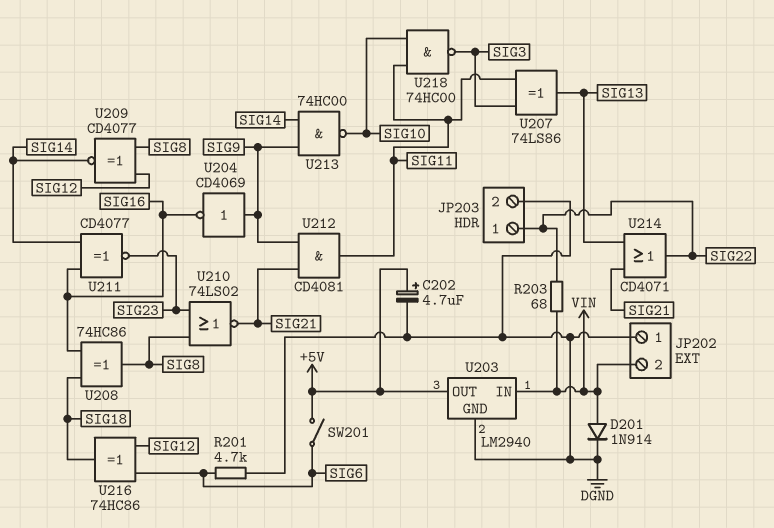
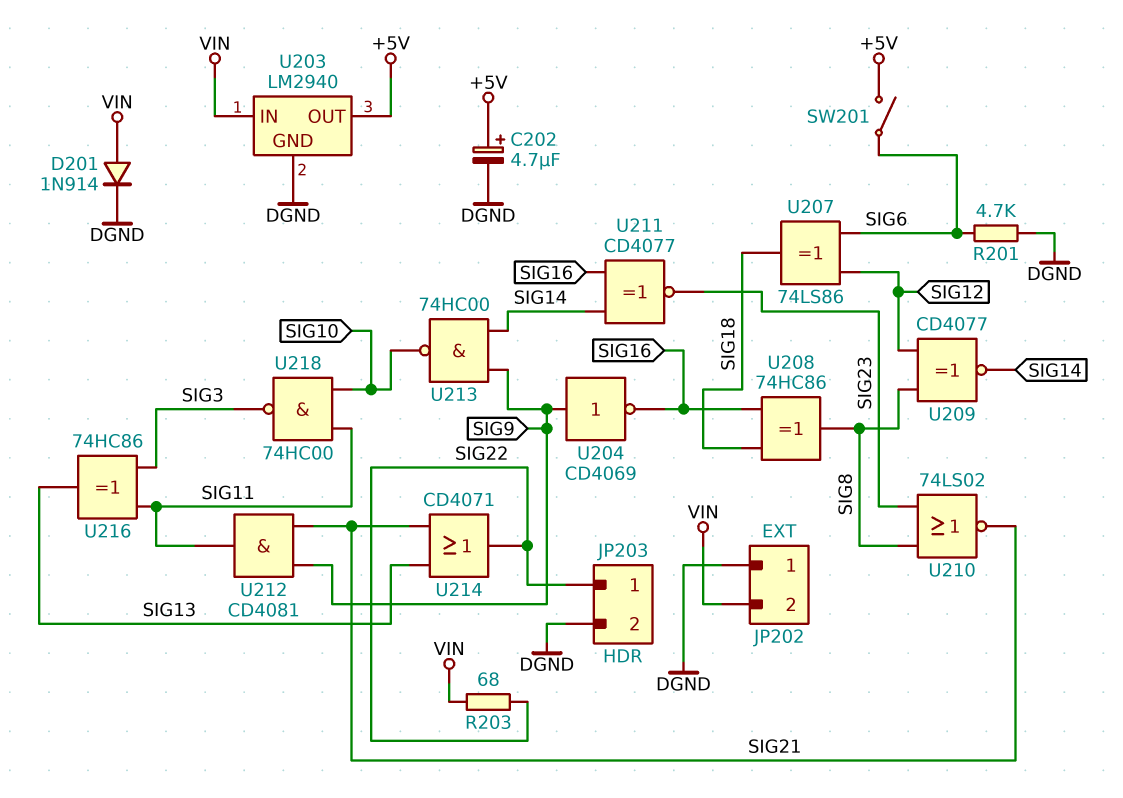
U207: XOR 74LS86 (in SIG3, in SIG11, out SIG13) -> XOR 74LS86 (in SIG6, in SIG12, out SIG18)
U216: XOR 74HC86 (in SIG6, in SIG12, out SIG18) -> XOR 74HC86 (in SIG3, in SIG11, out SIG13)

